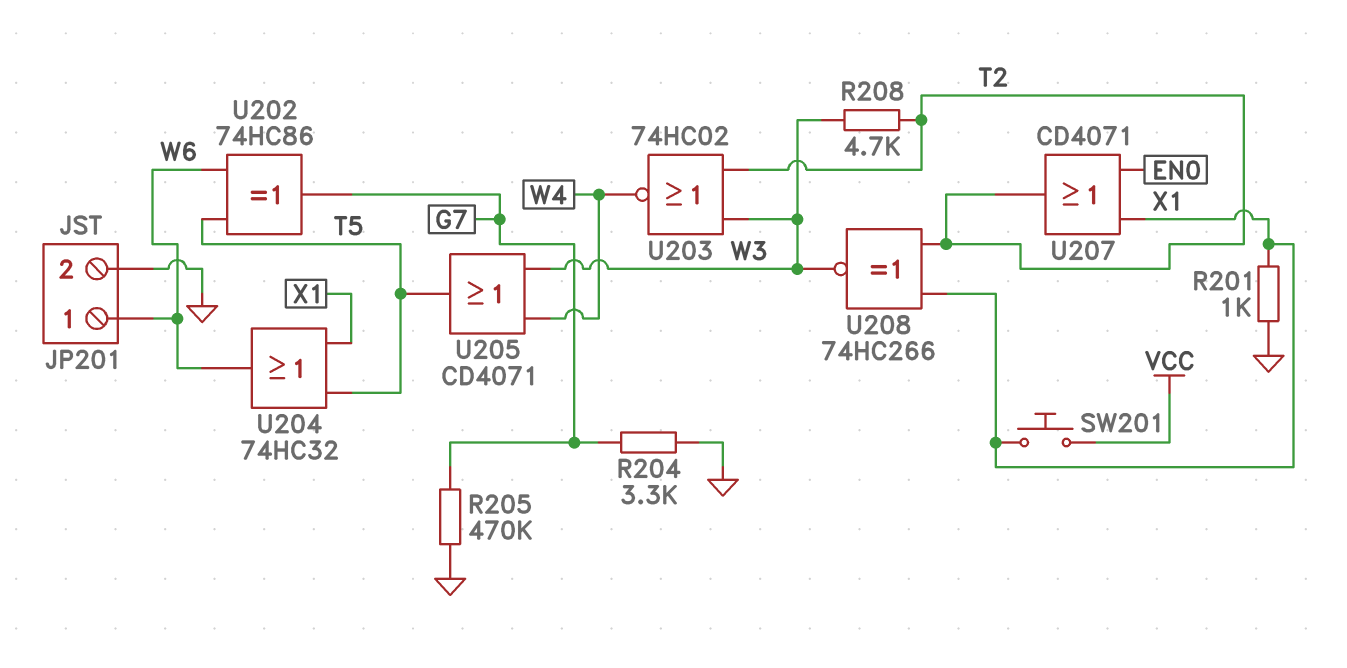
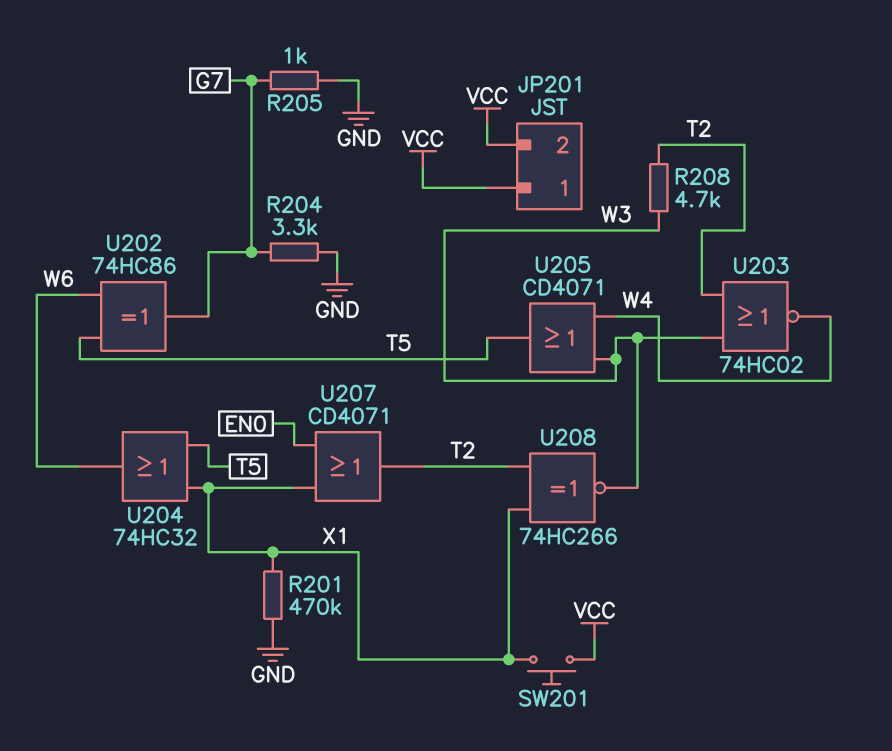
JP201 pin 1: W6 -> VCC
JP201 pin 2: GND -> VCC
R201: 1k (GND, X1) -> 470k (GND, X1)
R205: 470k (G7, GND) -> 1k (G7, GND)

